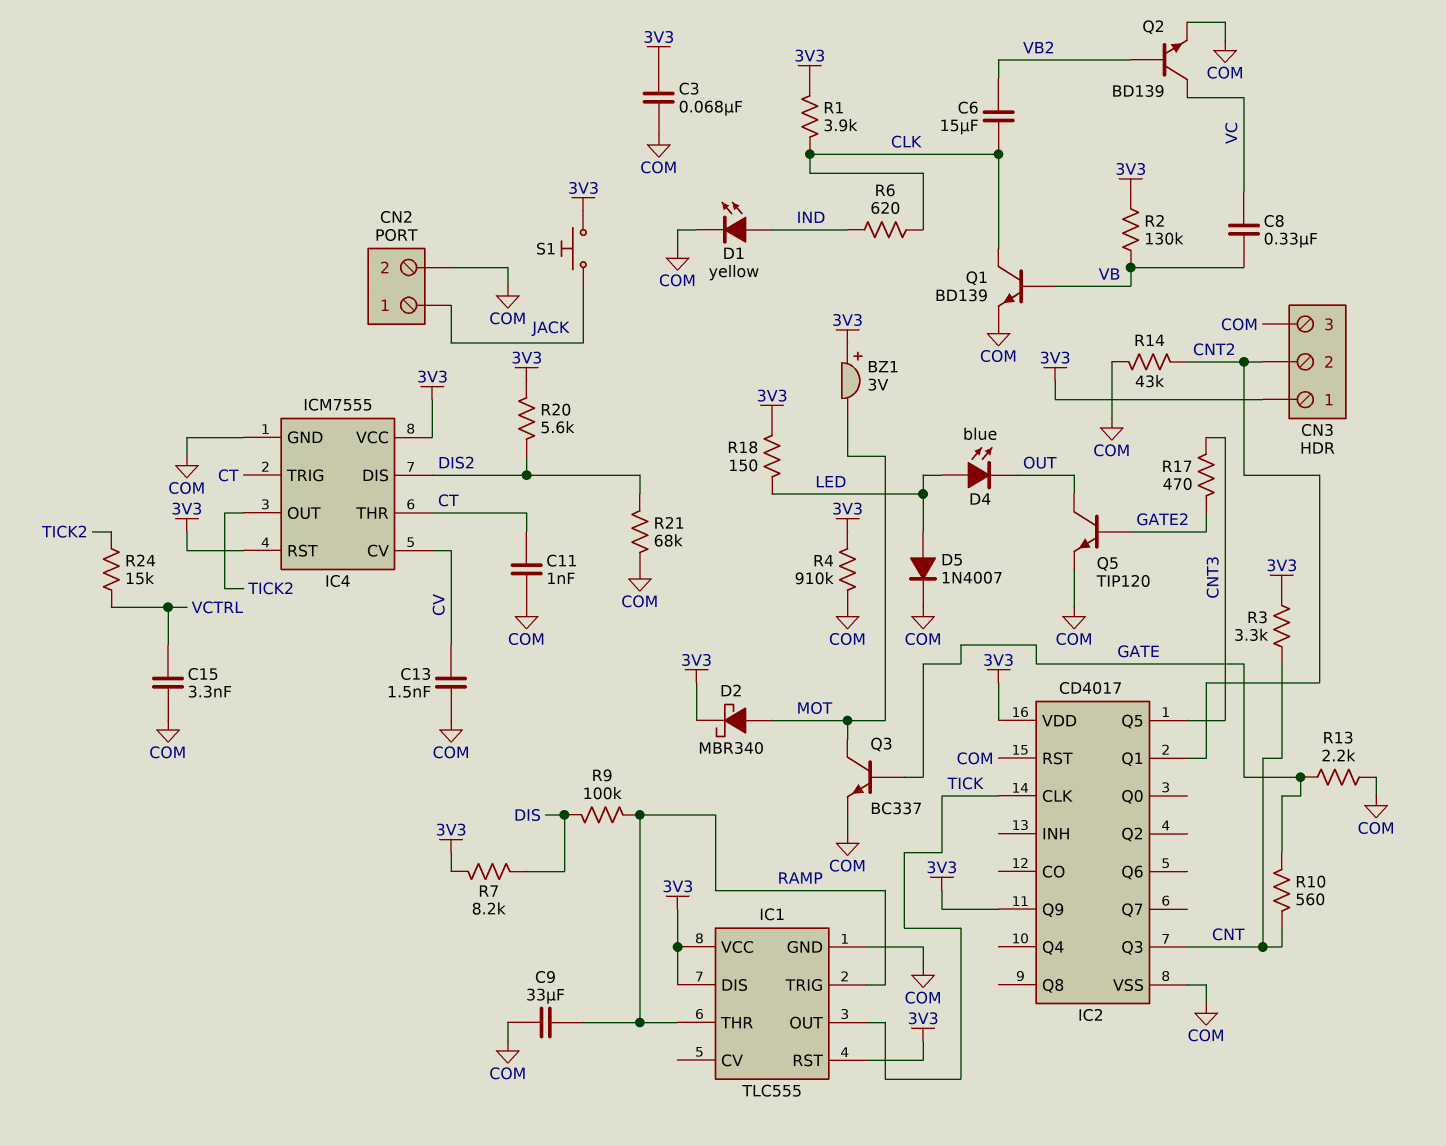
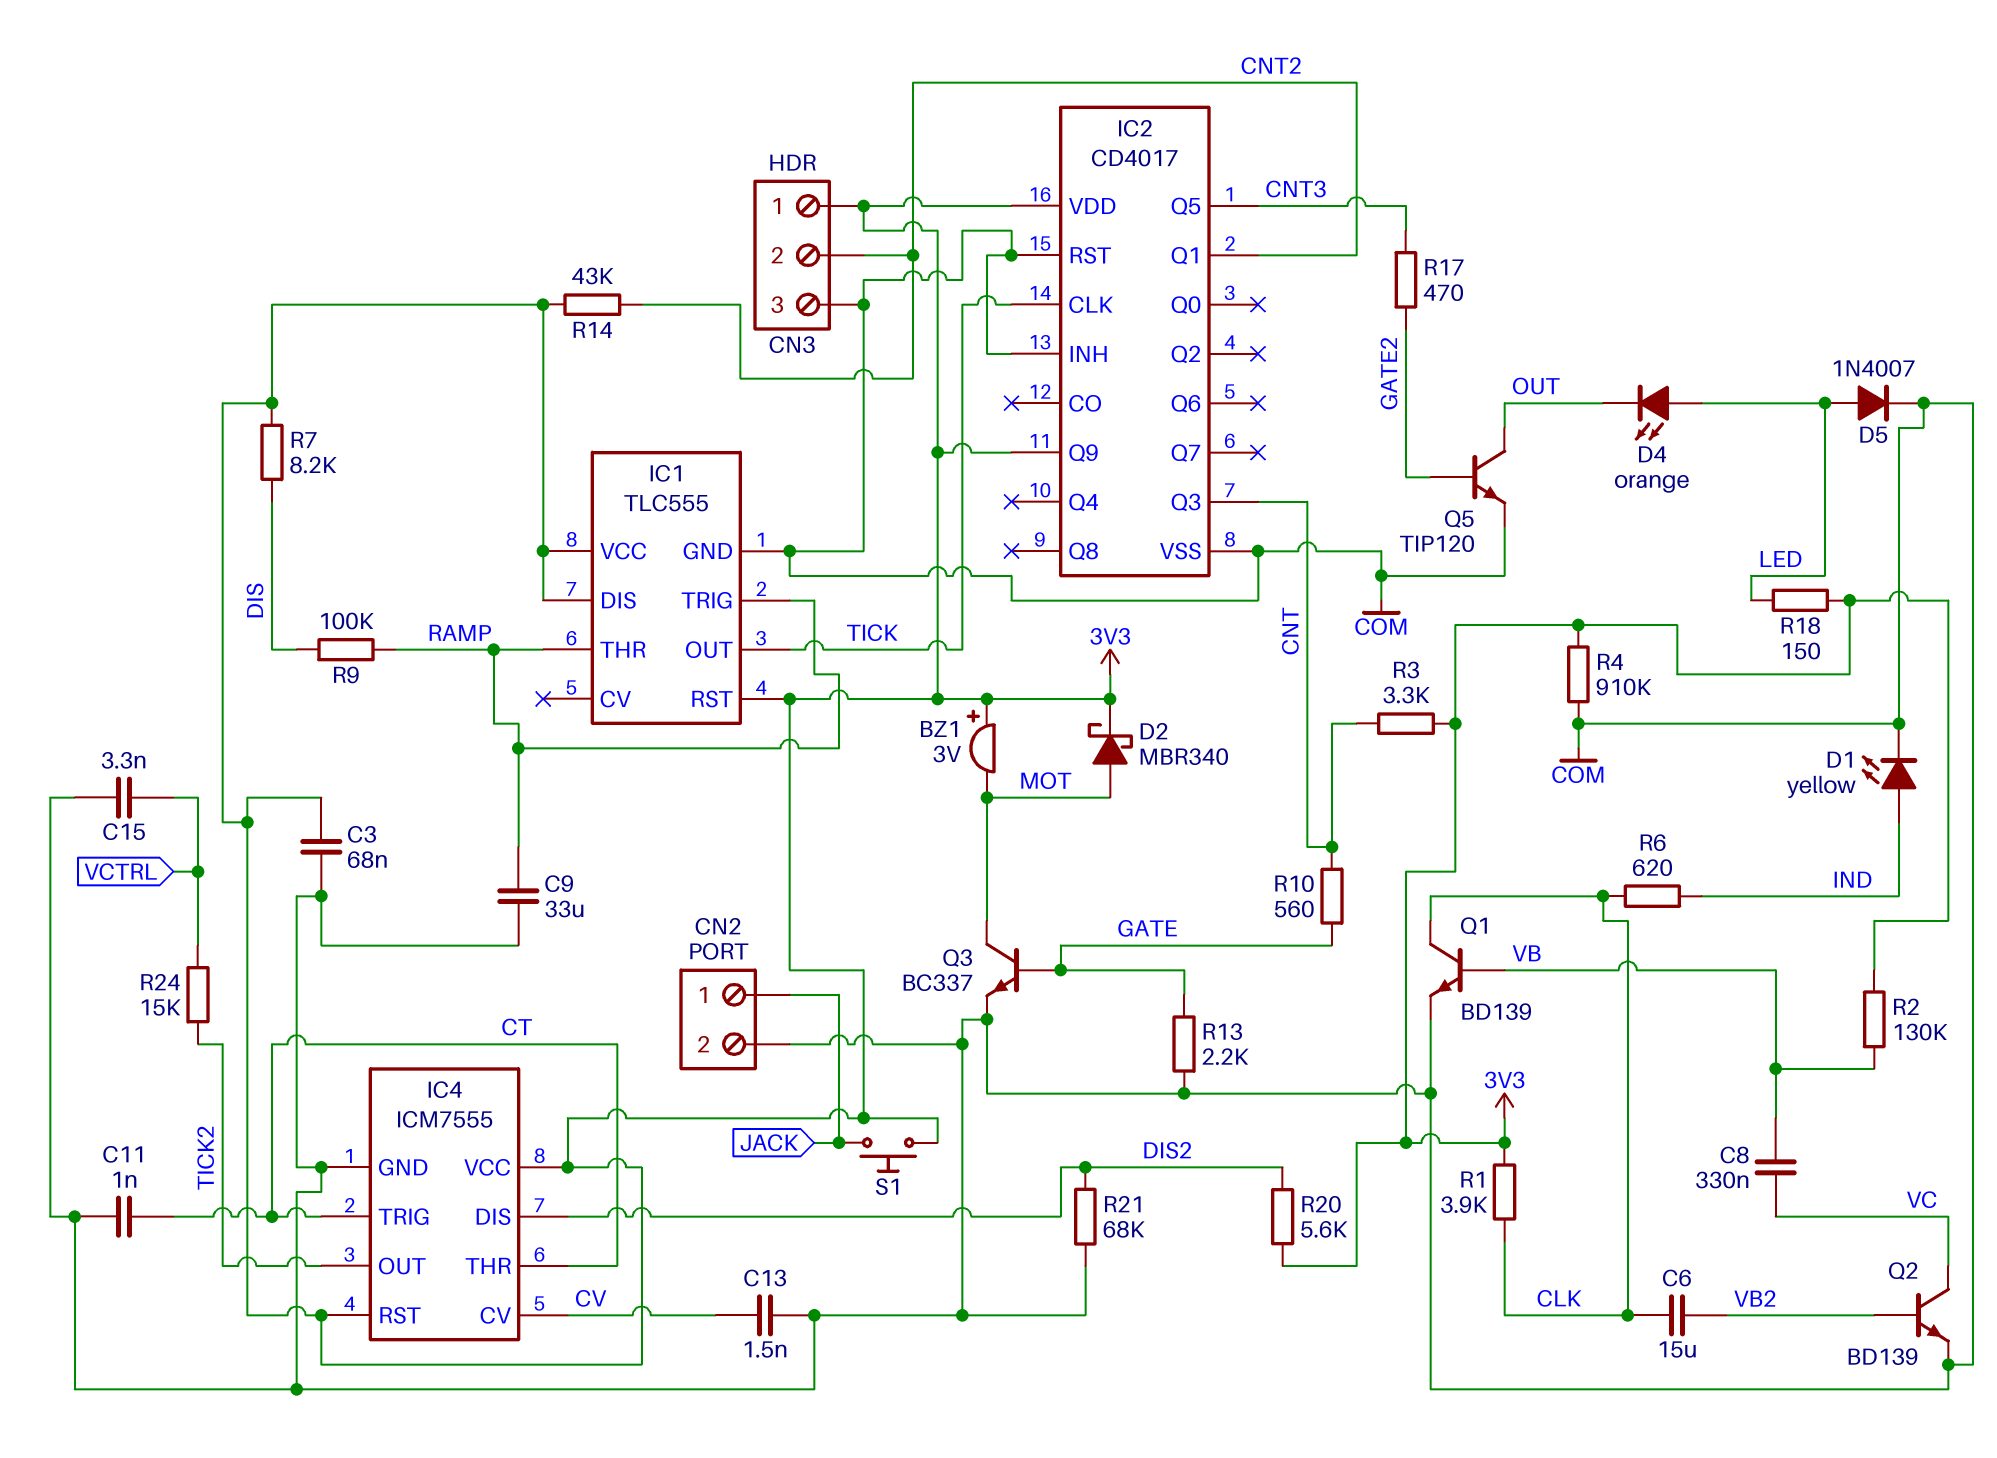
D4: LED blue (A LED, K OUT) -> LED orange (A LED, K OUT)
IC2 pin INH: none -> COM
R14: 43k (CNT2, COM) -> 43k (3V3, CNT2)

